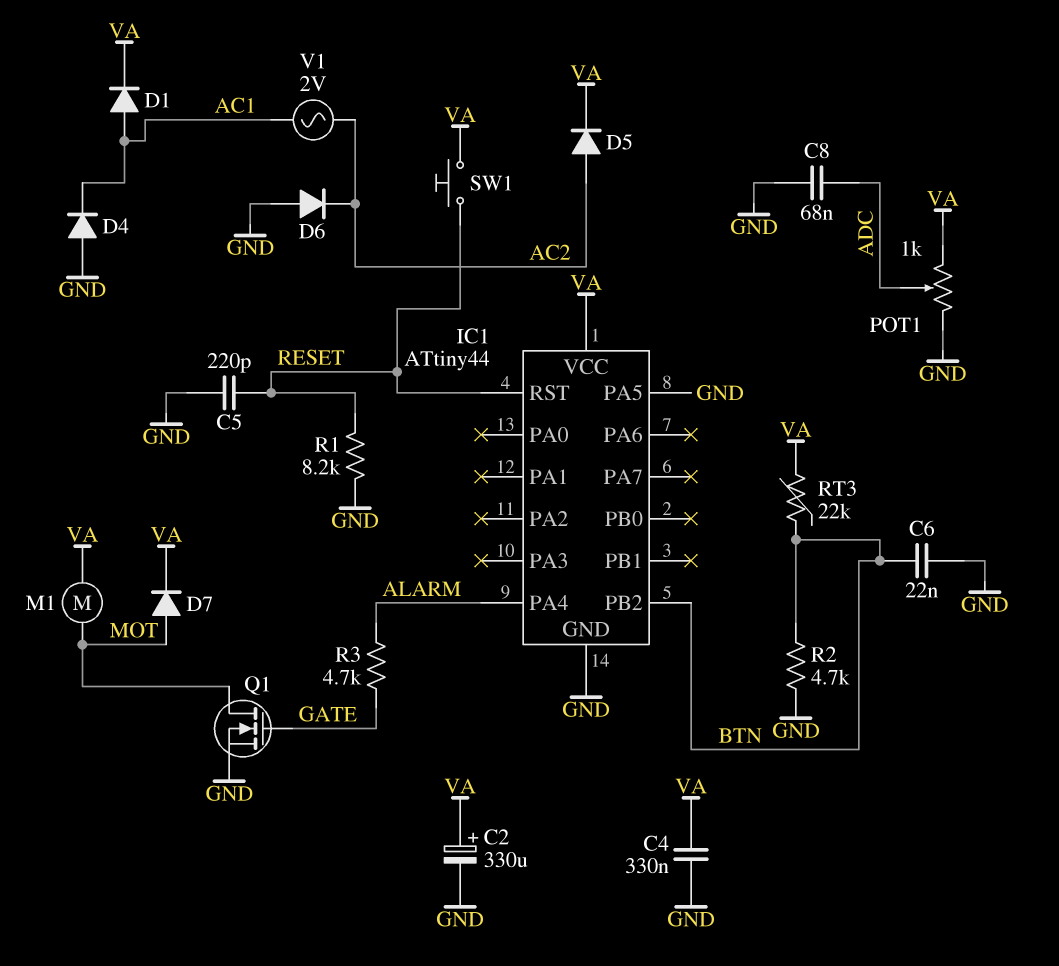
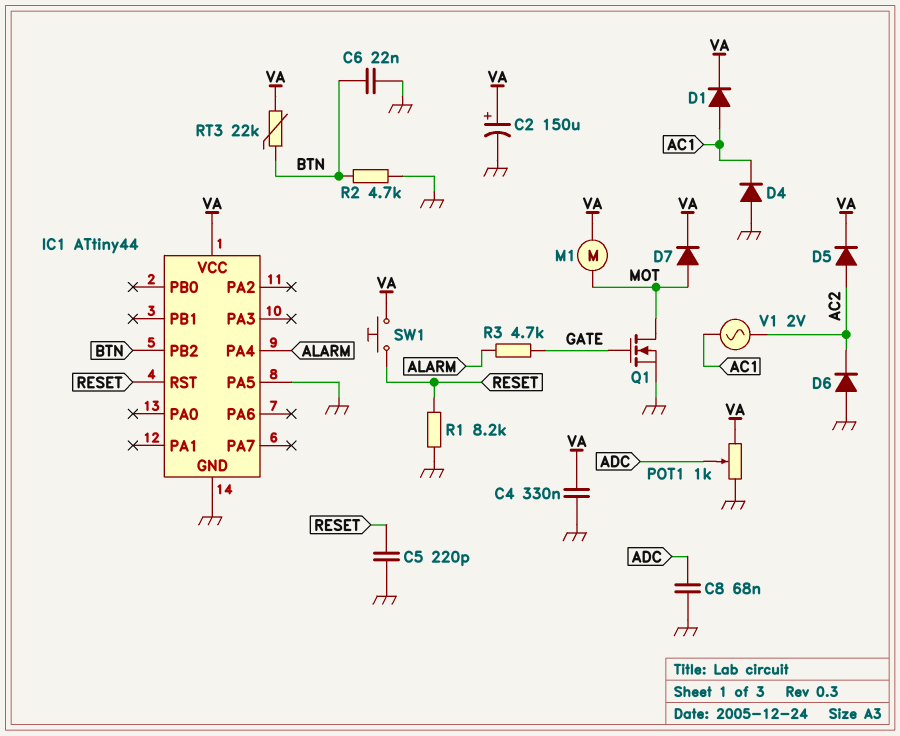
C2: 330uF (plus VA, minus GND) -> 150uF (plus VA, minus GND)

